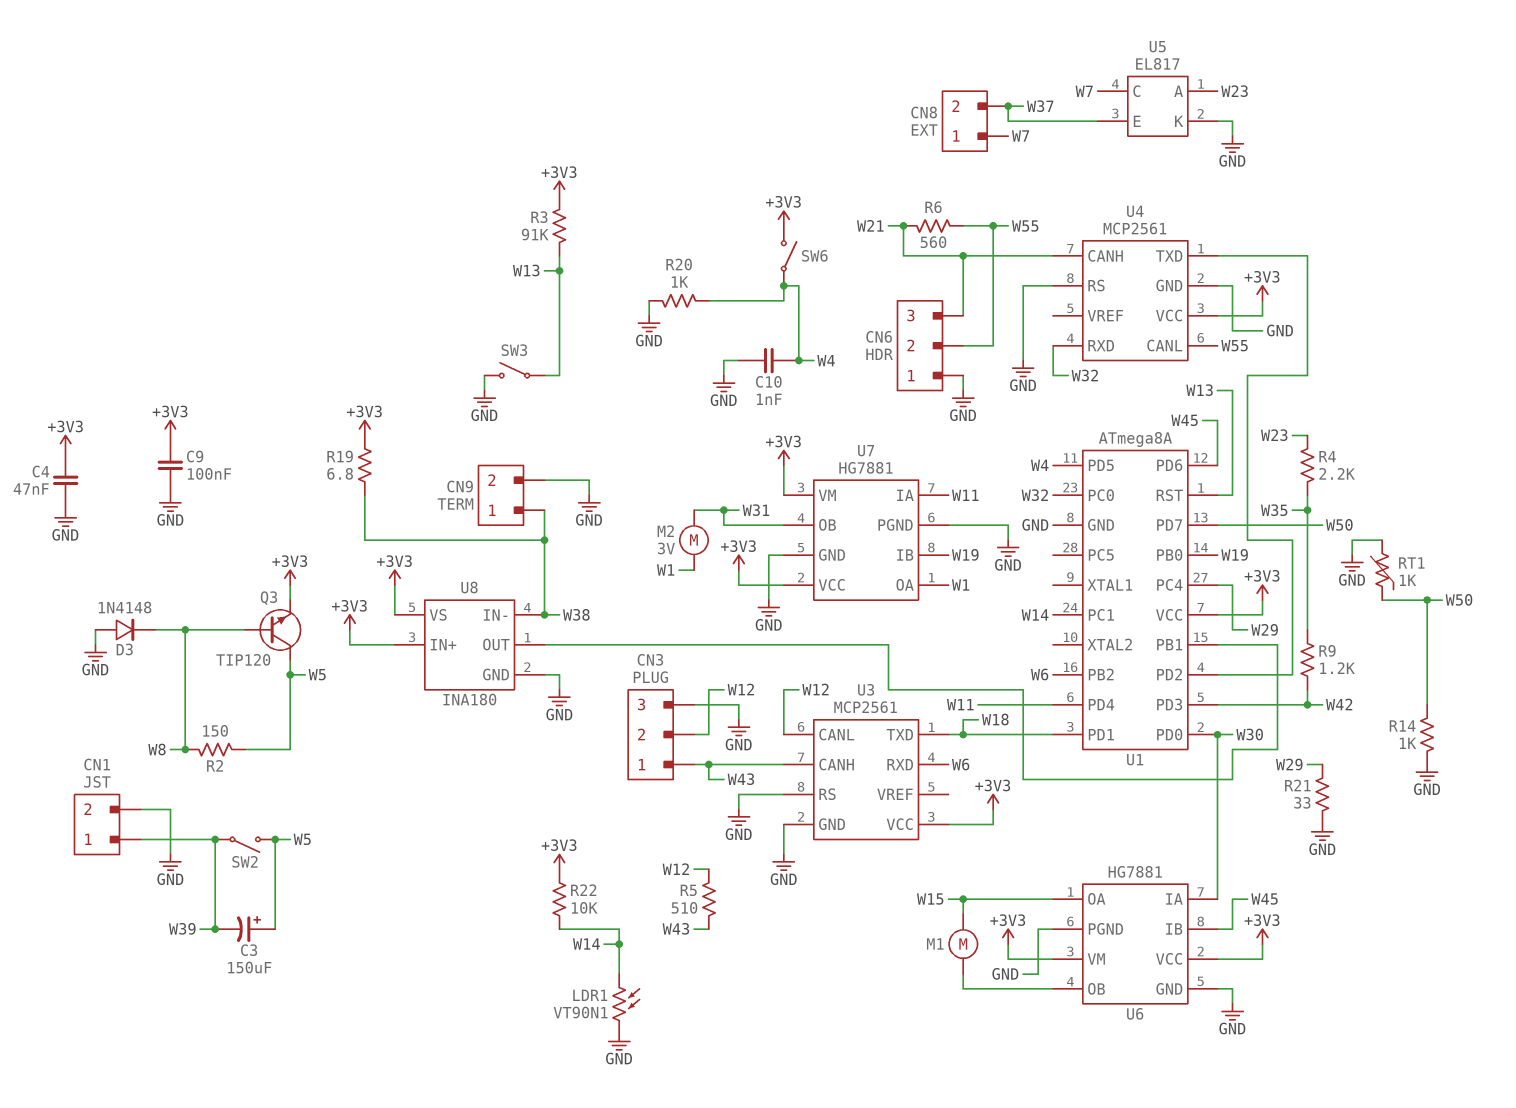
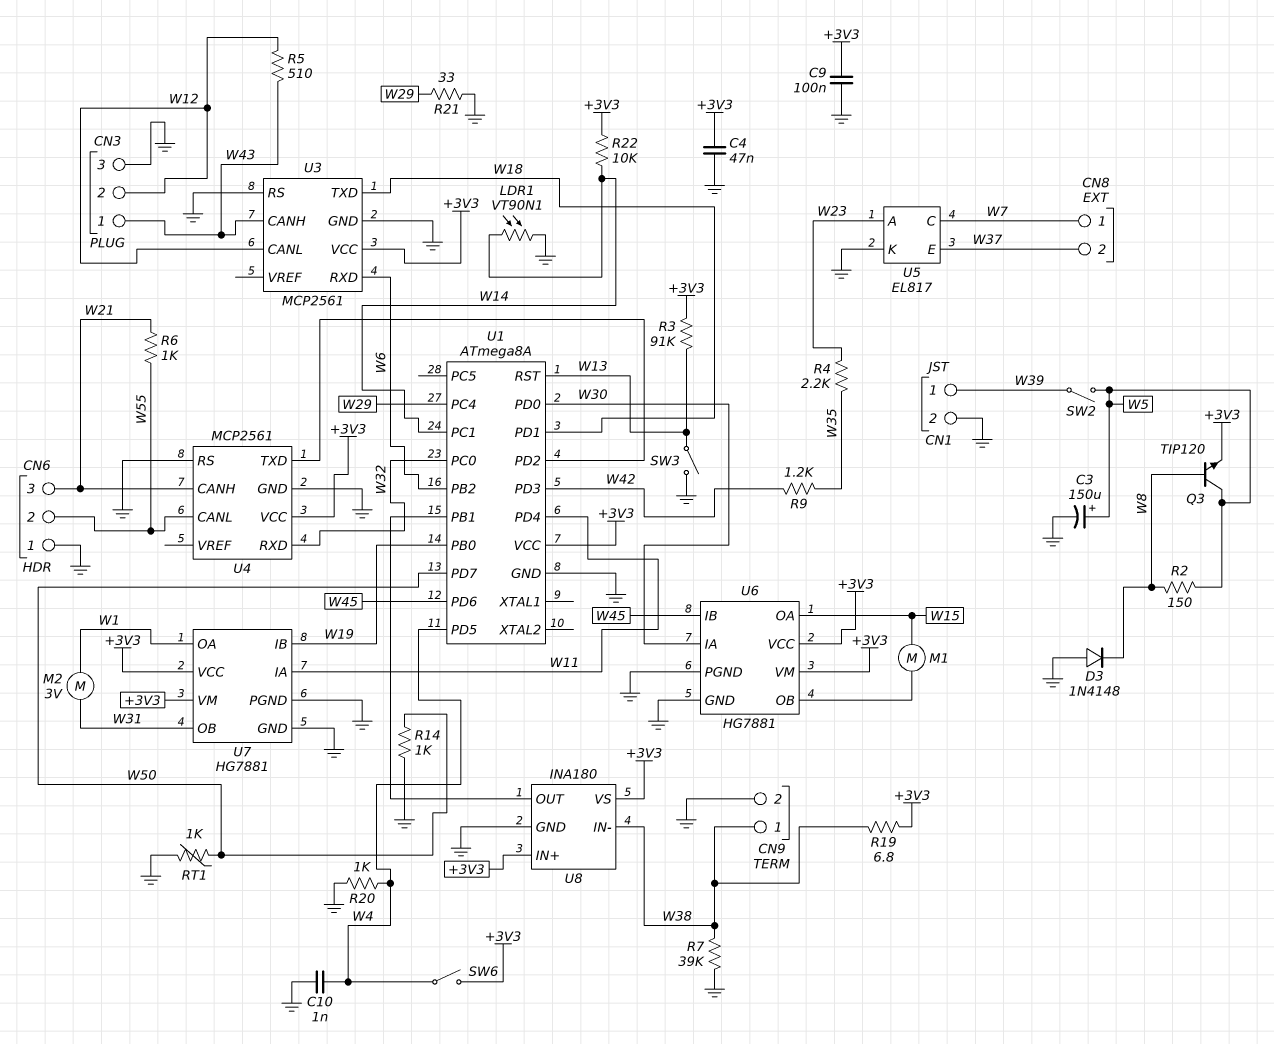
C3: 150uF (plus W5, minus W39) -> 150uF (plus W5, minus GND)
R6: 560 (W21, W55) -> 1k (W21, W55)
R7: none -> 39k (GND, W38)

